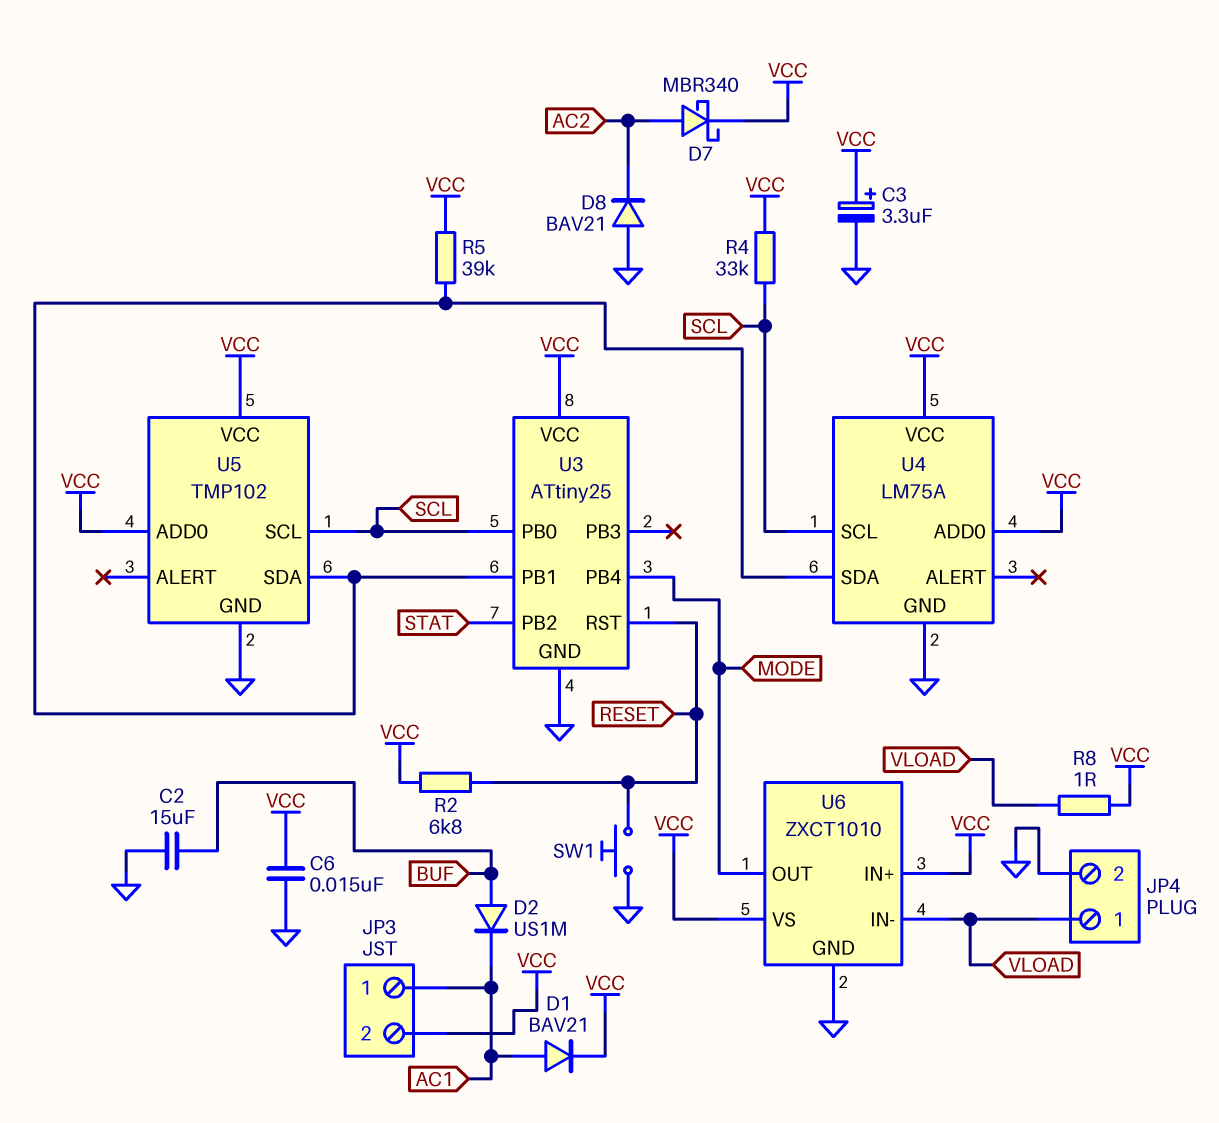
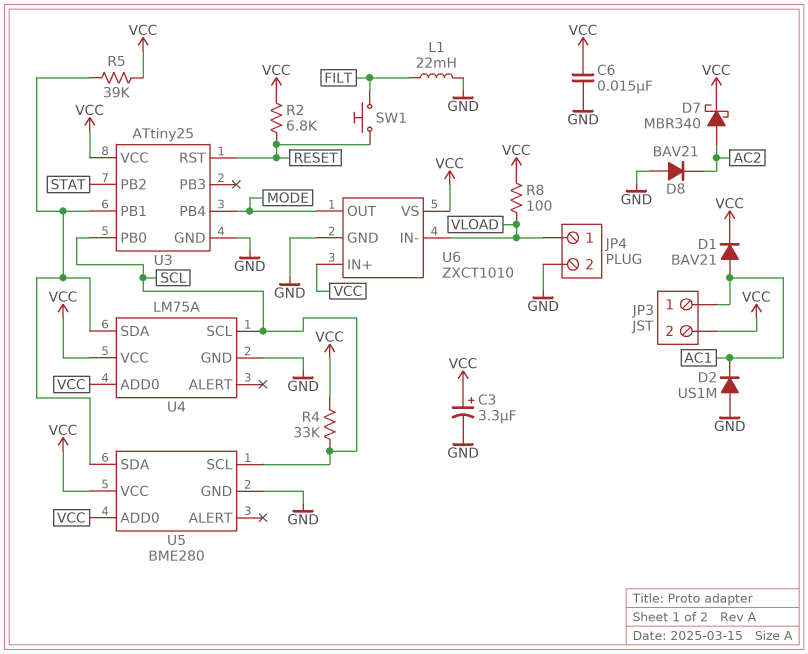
C2: 15uF (BUF, GND) -> none
D2: diode US1M (A BUF, K AC1) -> diode US1M (A GND, K AC1)
L1: none -> 22mH (FILT, GND)
R8: 1 (VCC, VLOAD) -> 100 (VCC, VLOAD)
SW1: button (GND, RESET) -> button (FILT, RESET)
U5: TMP102 -> BME280

